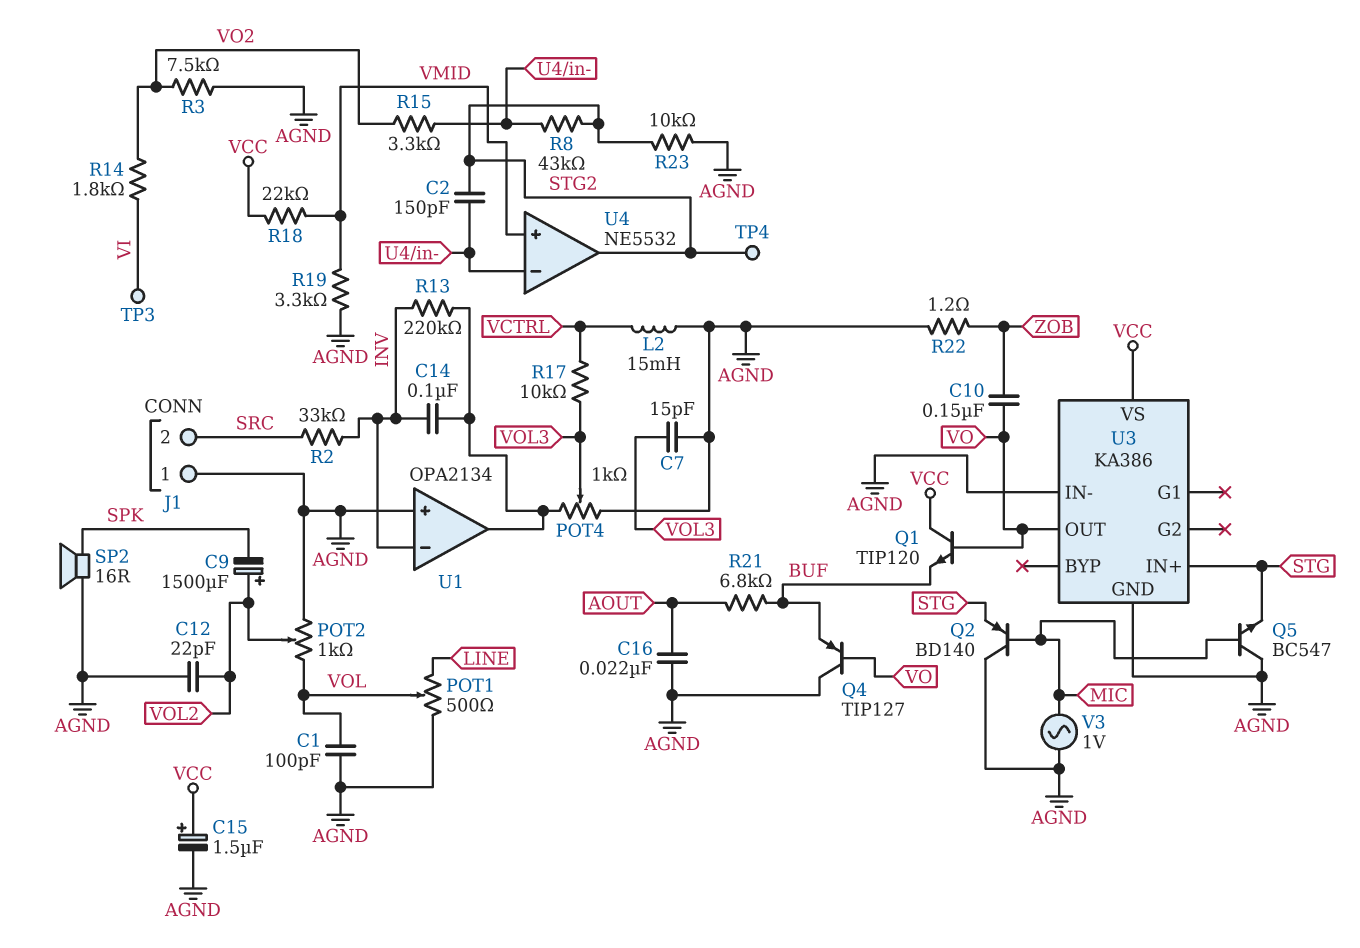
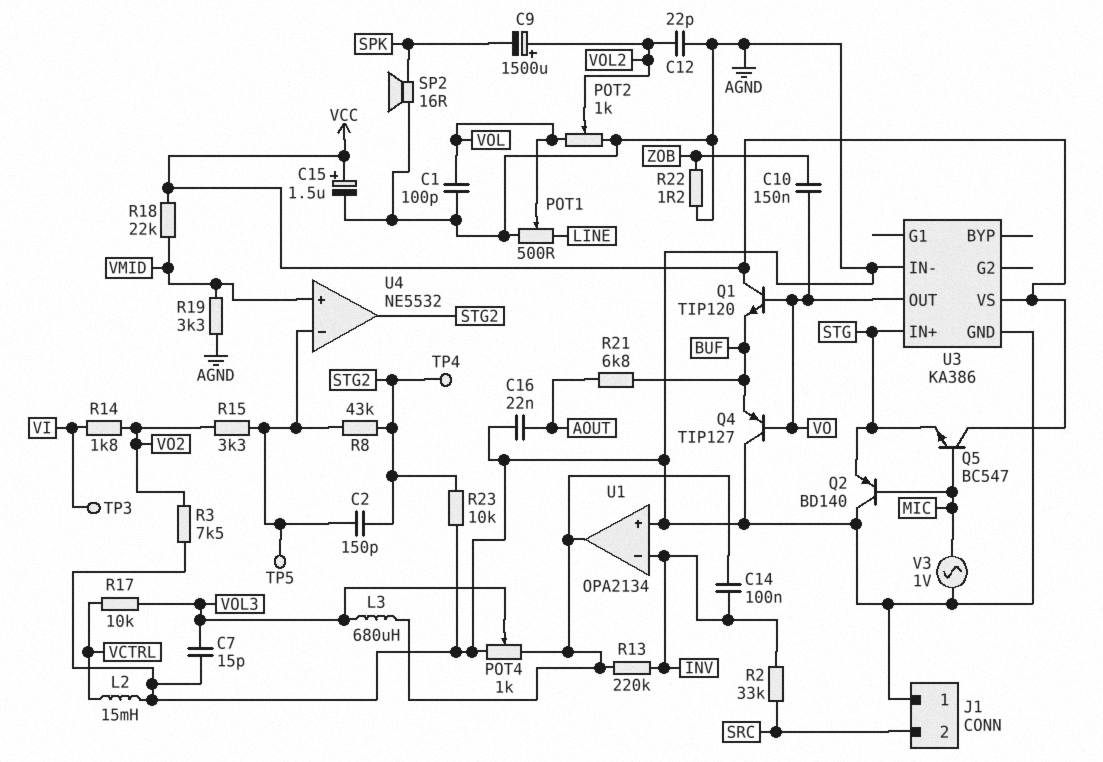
L3: none -> 680uH (U1/out, VOL3)
Q5: NPN BC547 (B MIC, C AGND, E STG) -> NPN BC547 (B MIC, C VCC, E STG)
TP5: none -> test point (U4/in-)

